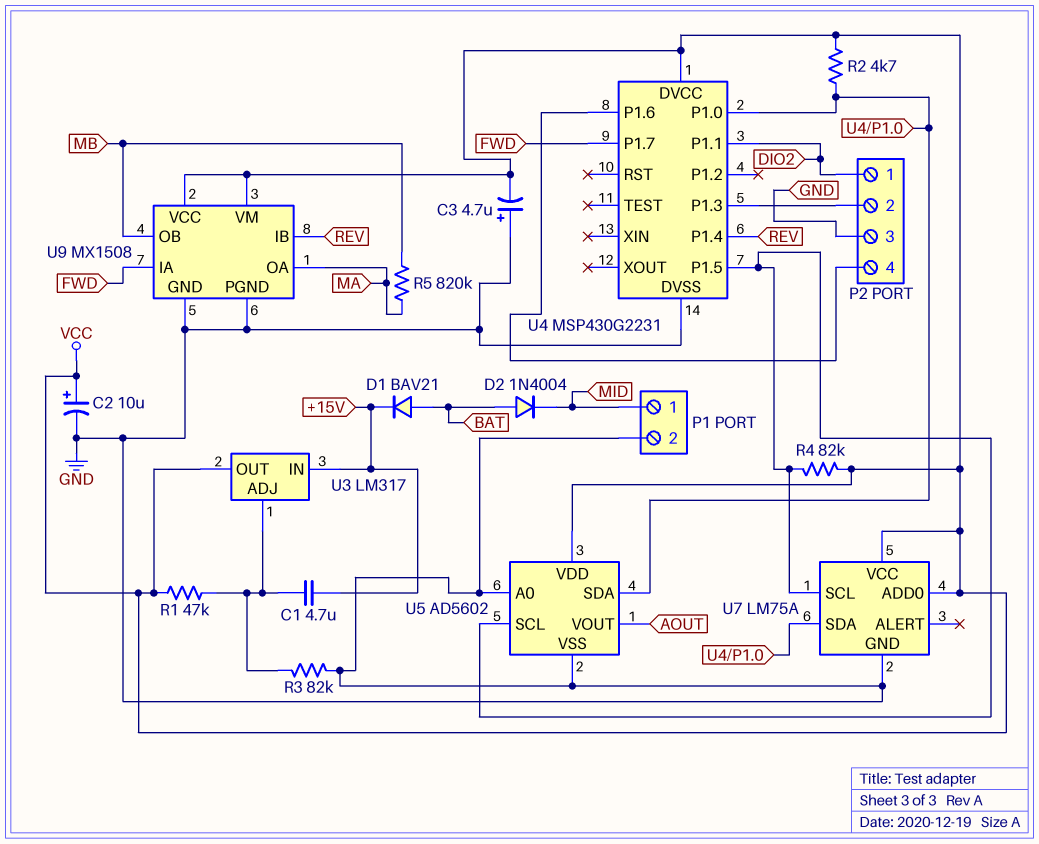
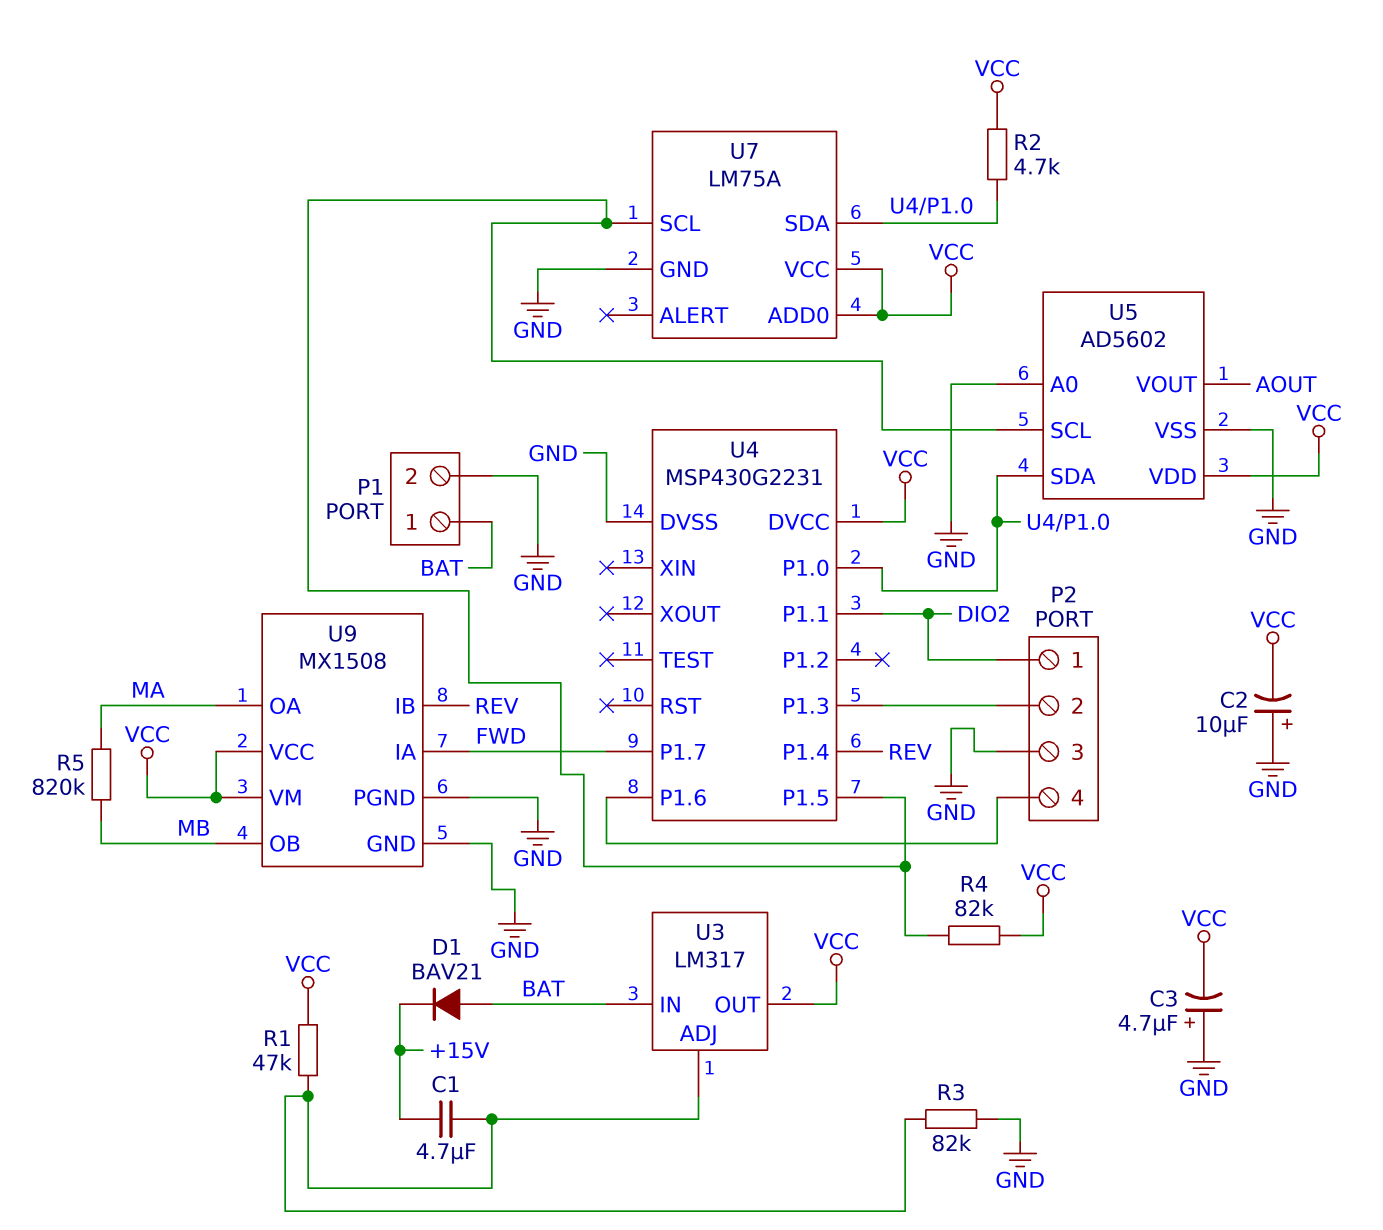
C2: 10uF (plus VCC, minus GND) -> 10uF (plus GND, minus VCC)
D2: diode 1N4004 (A BAT, K MID) -> none
P1 pin 1: MID -> BAT
U3 pin IN: +15V -> BAT

